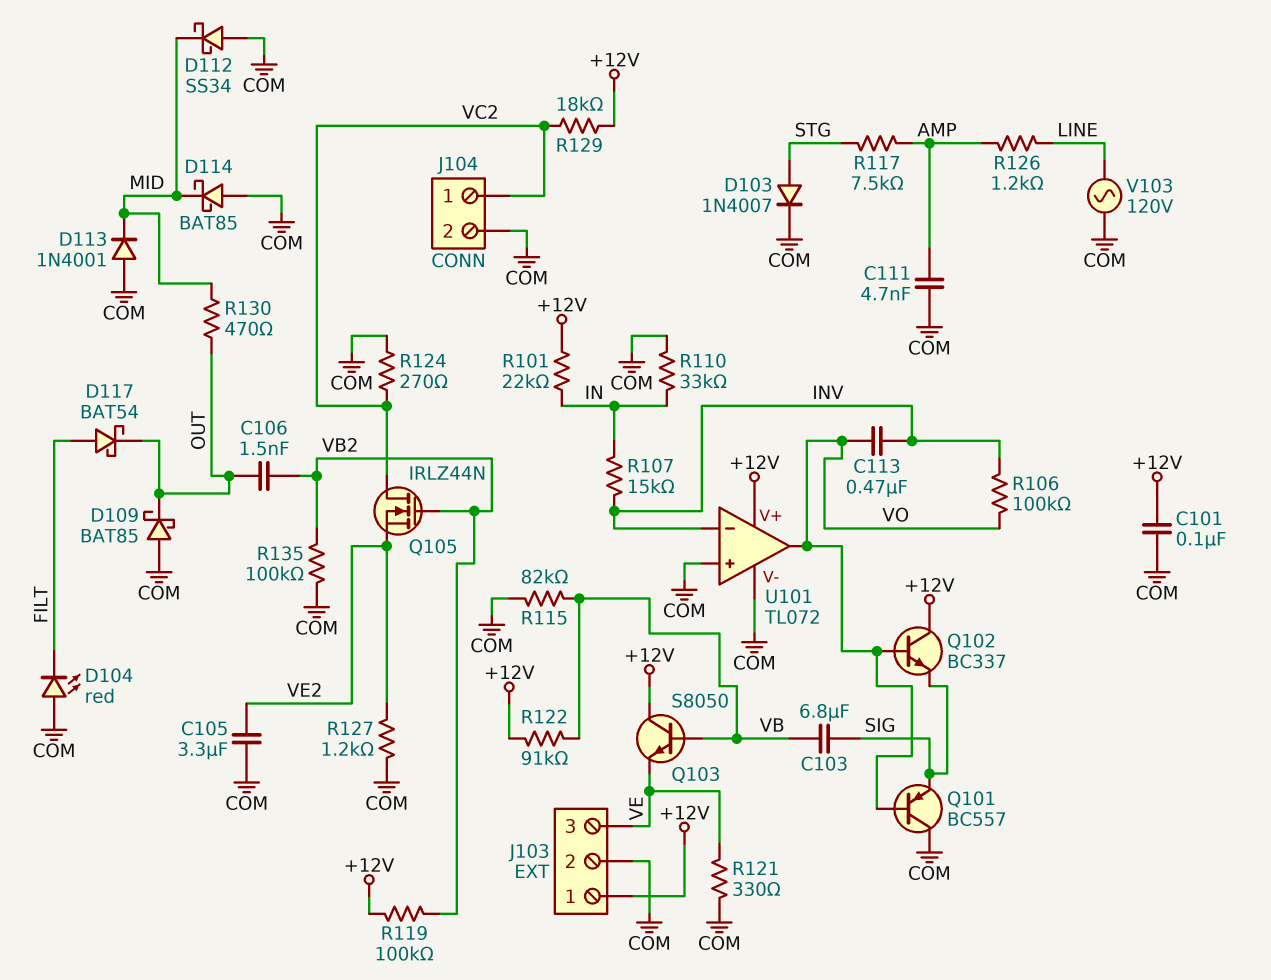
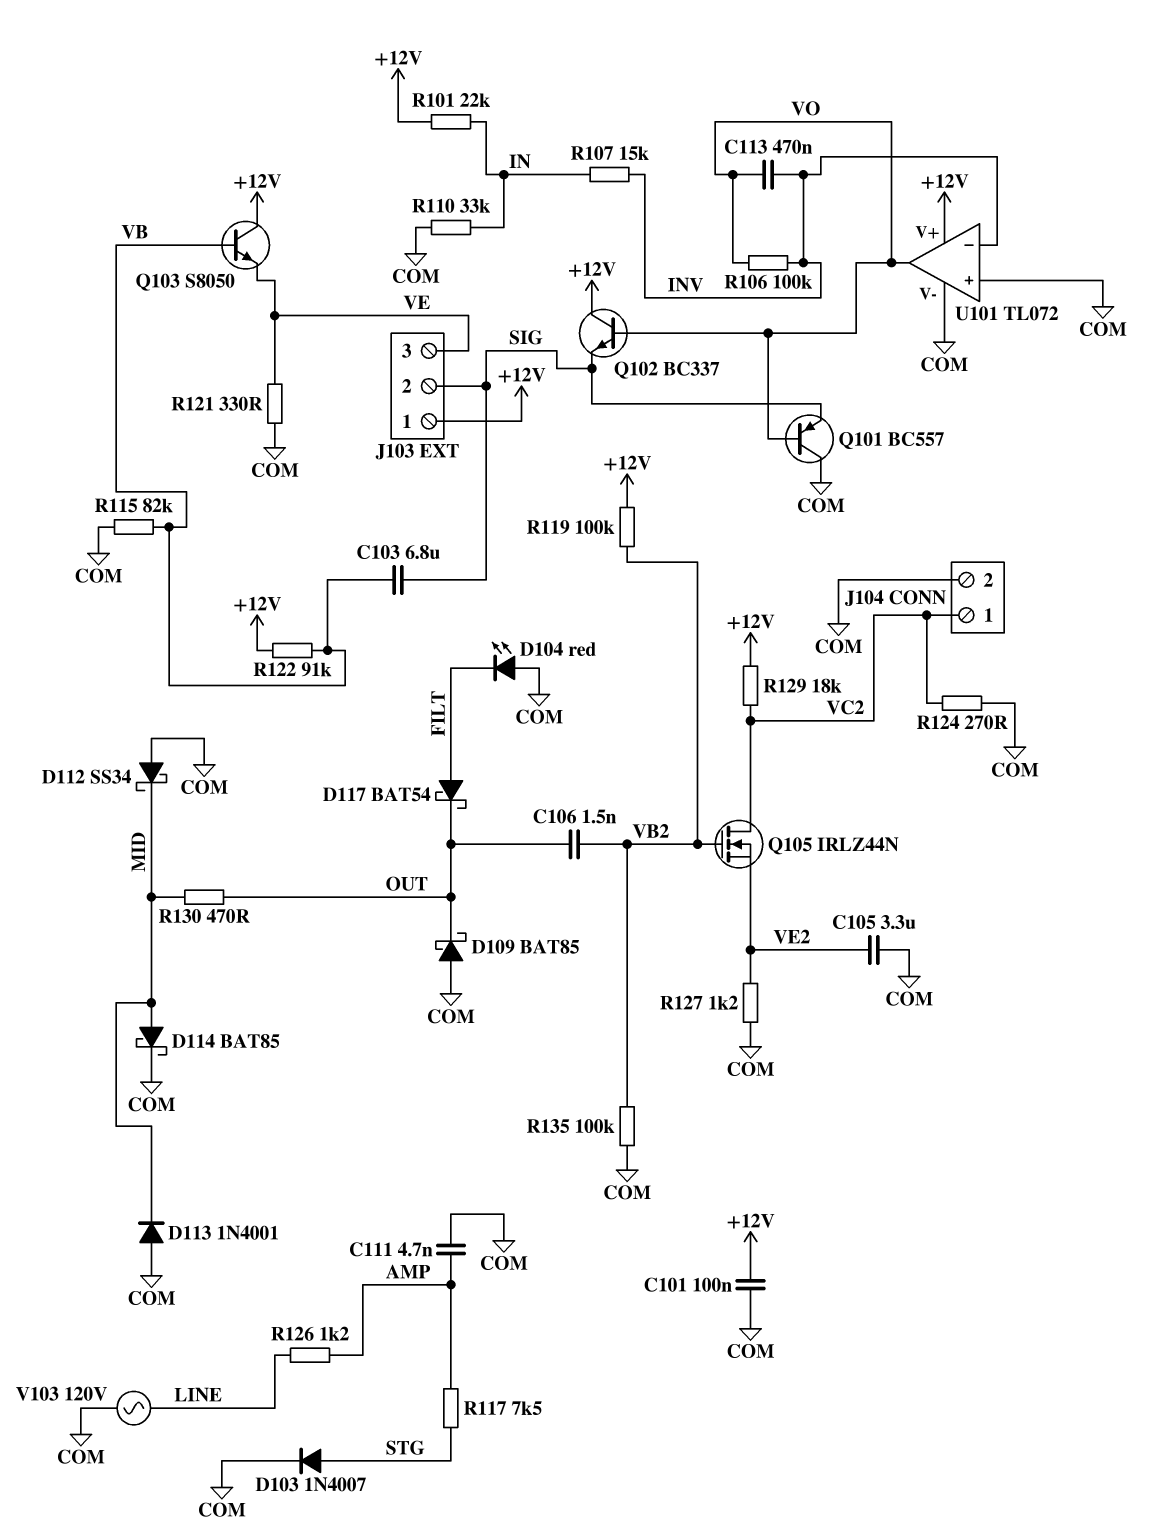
D114: schottky BAT85 (A COM, K MID) -> schottky BAT85 (A MID, K COM)
J103 pin 2: COM -> SIG

